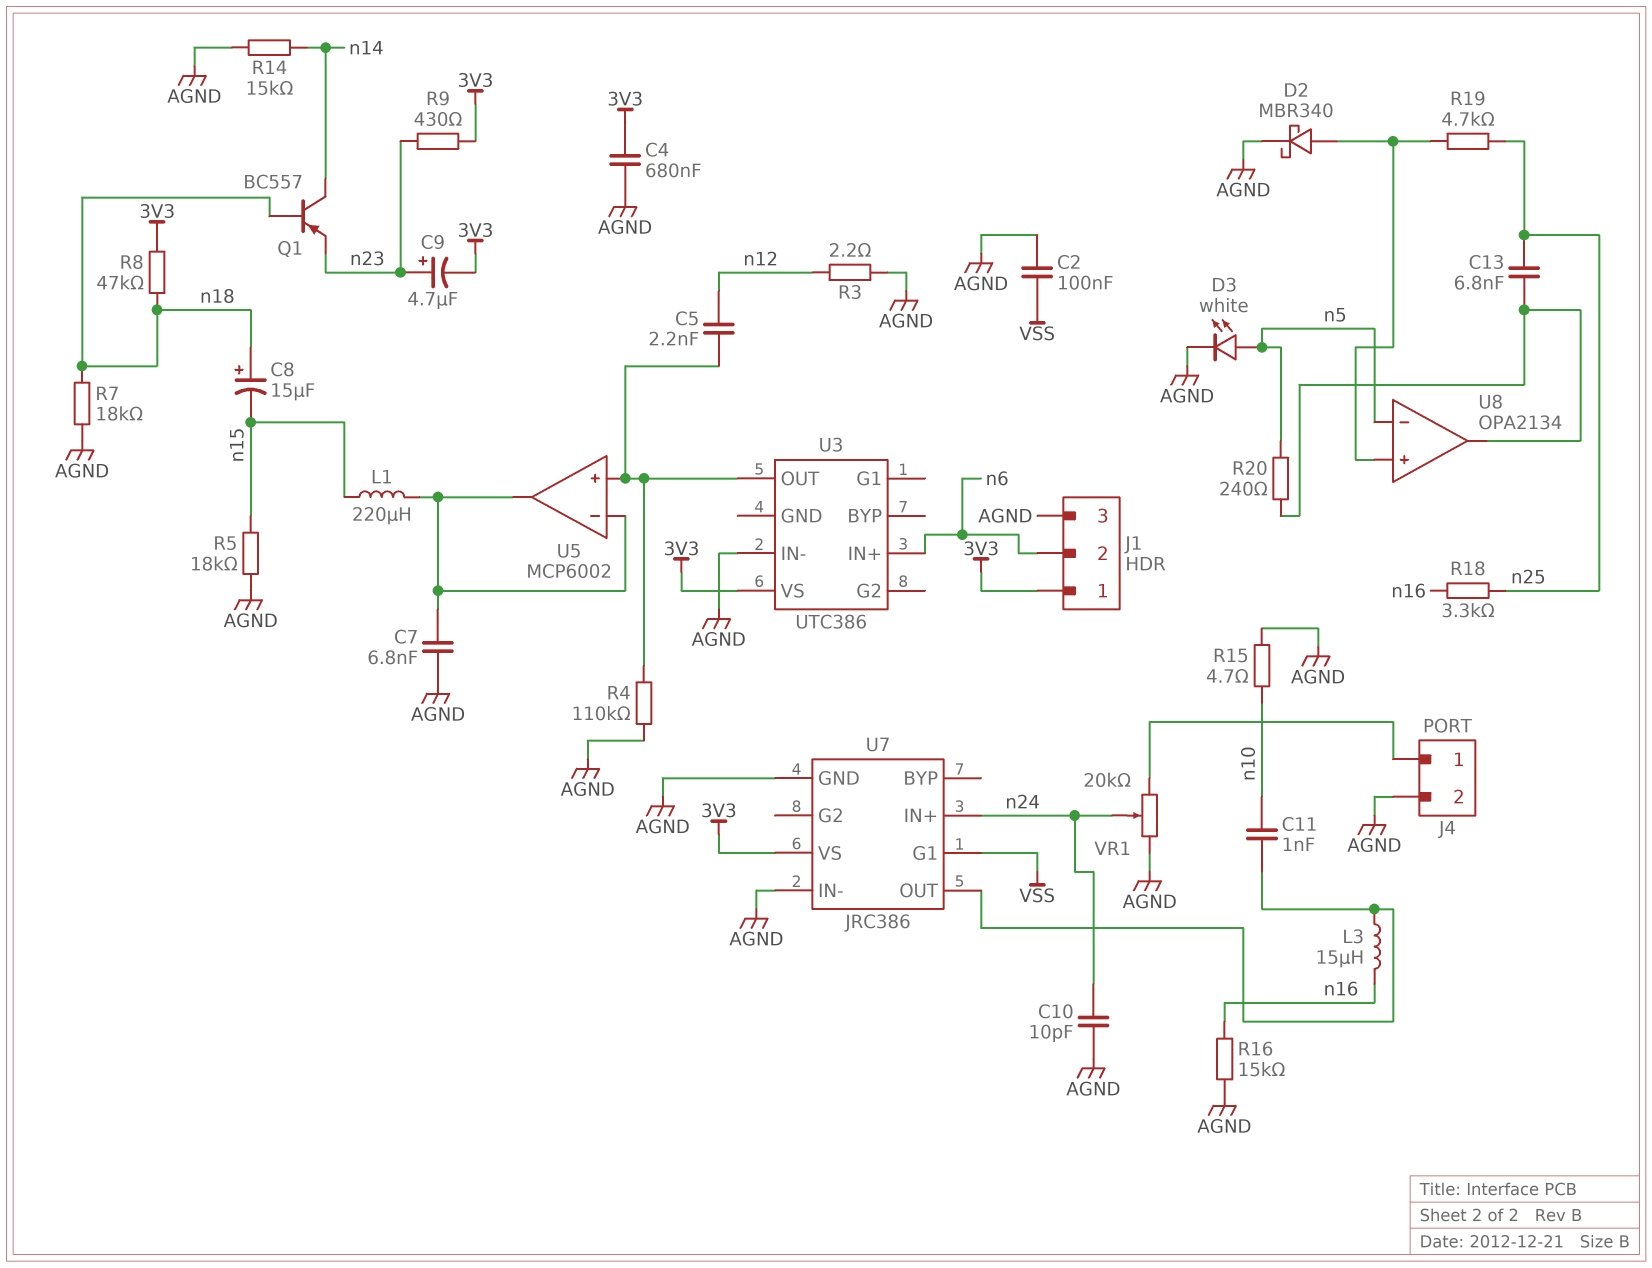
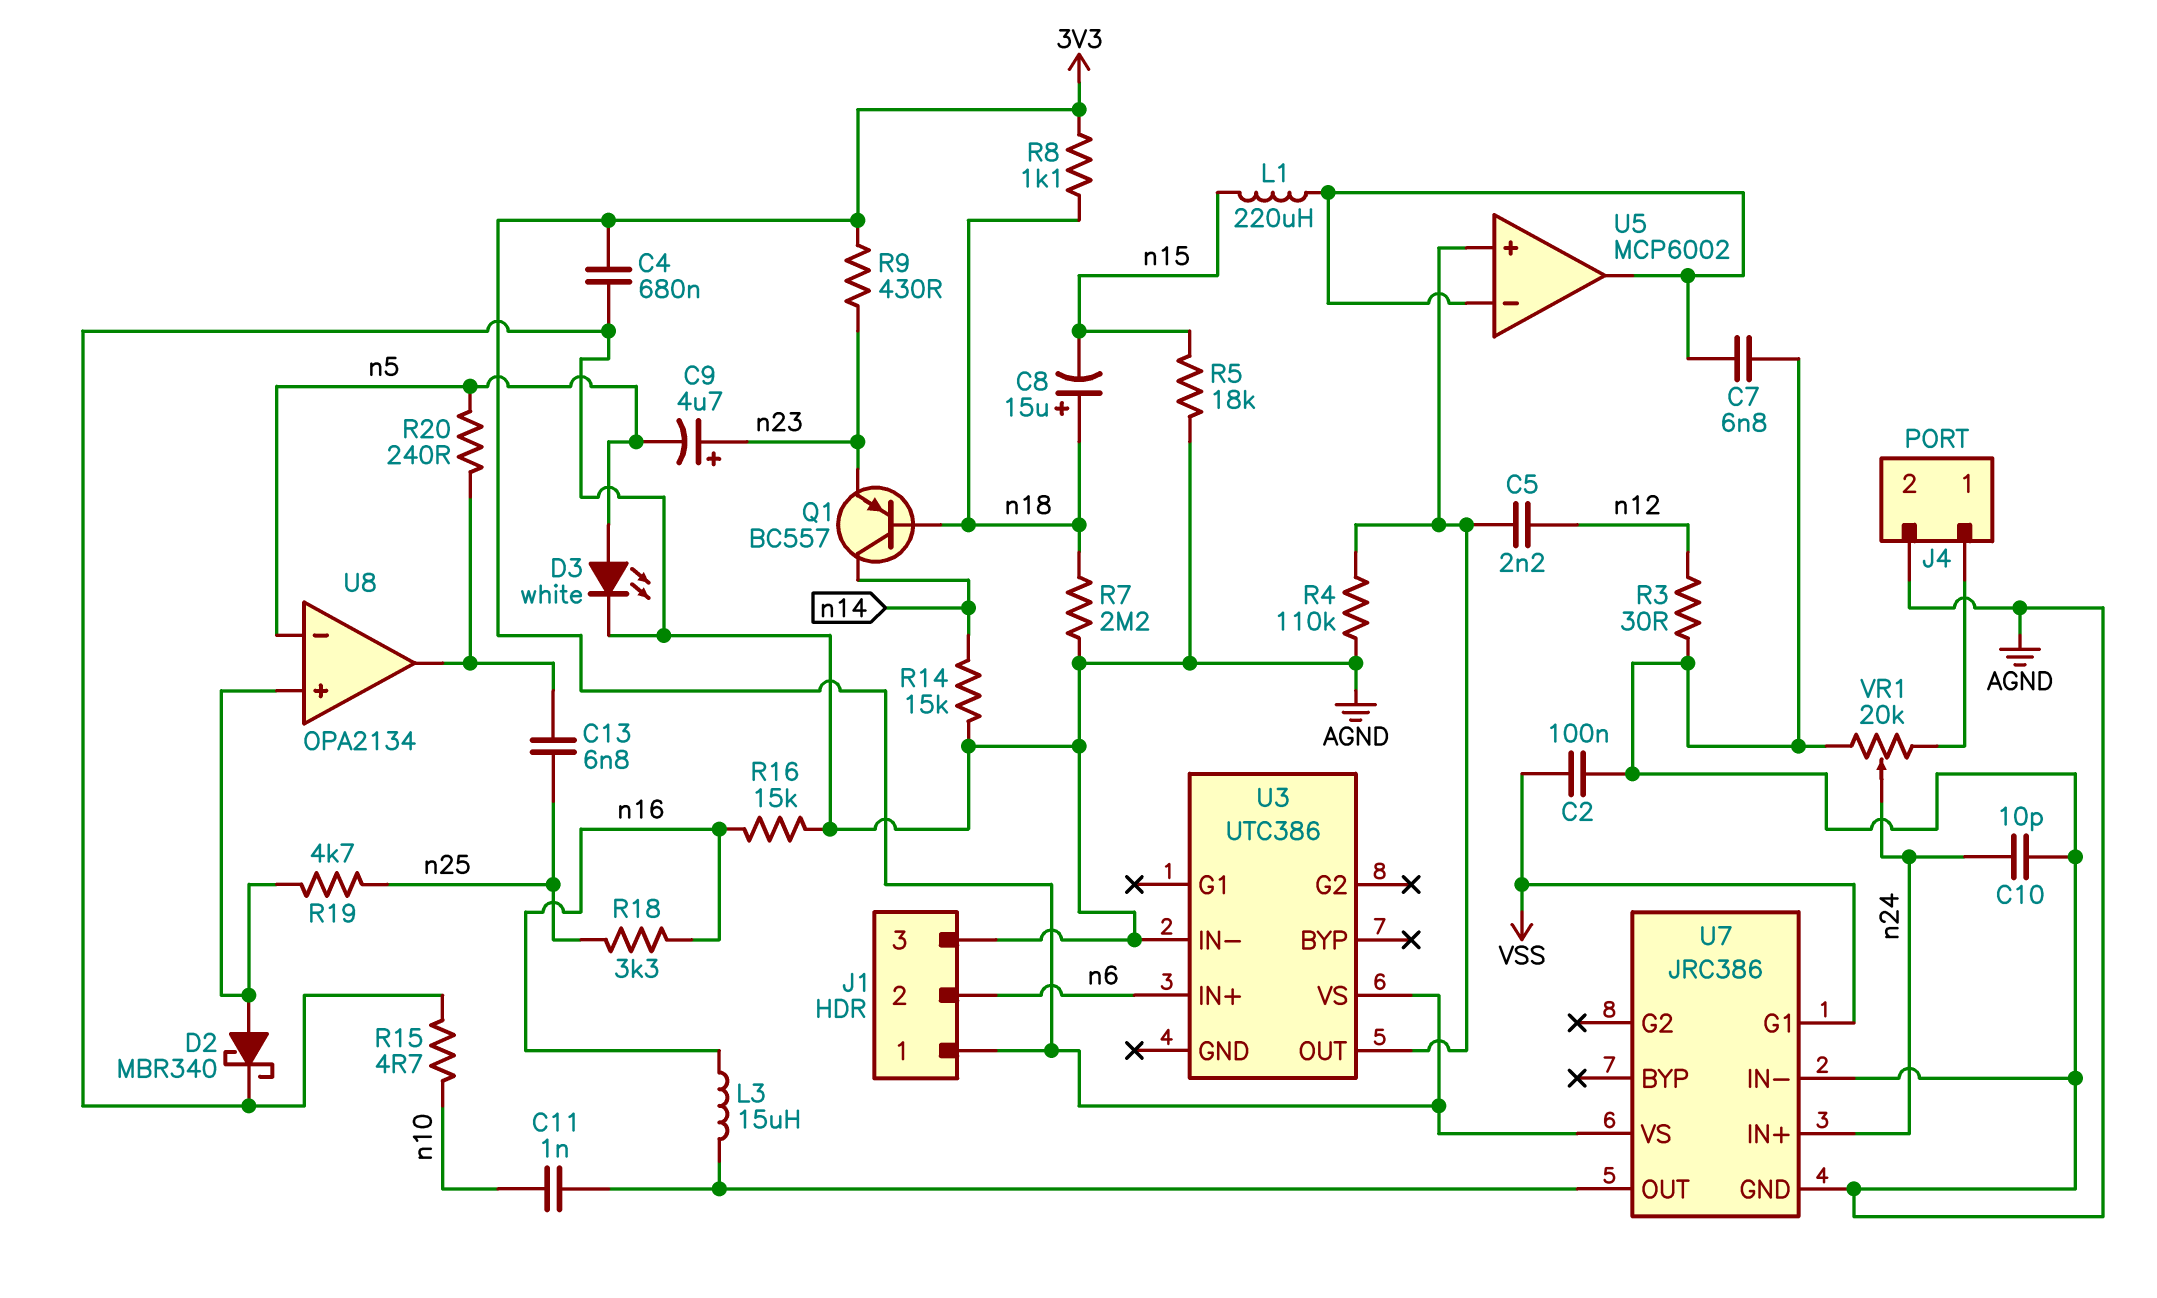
C9: 4.7uF (plus n23, minus 3V3) -> 4.7uF (plus n23, minus n5)
R3: 2.2 (AGND, n12) -> 30 (AGND, n12)
R7: 18k (AGND, n18) -> 2.2M (AGND, n18)
R8: 47k (3V3, n18) -> 1.1k (3V3, n18)

